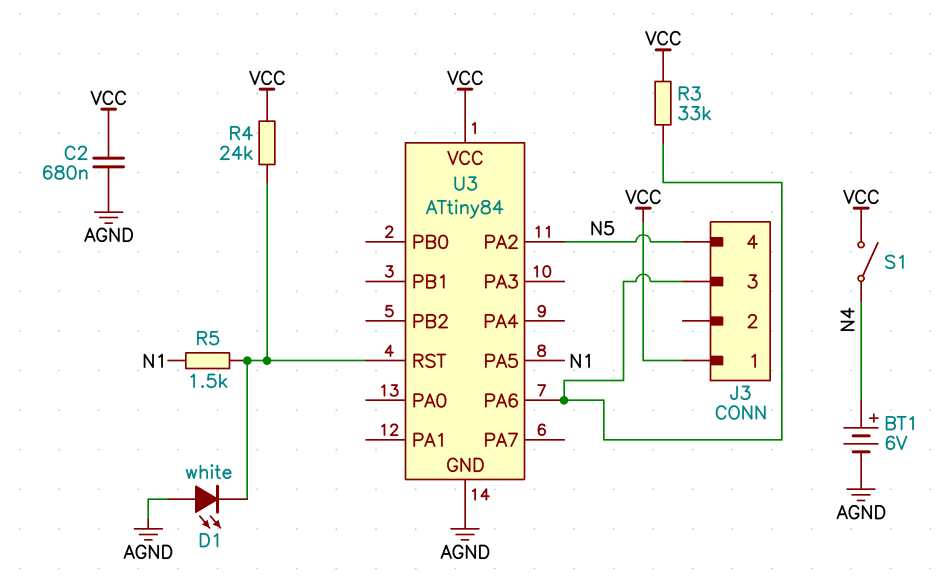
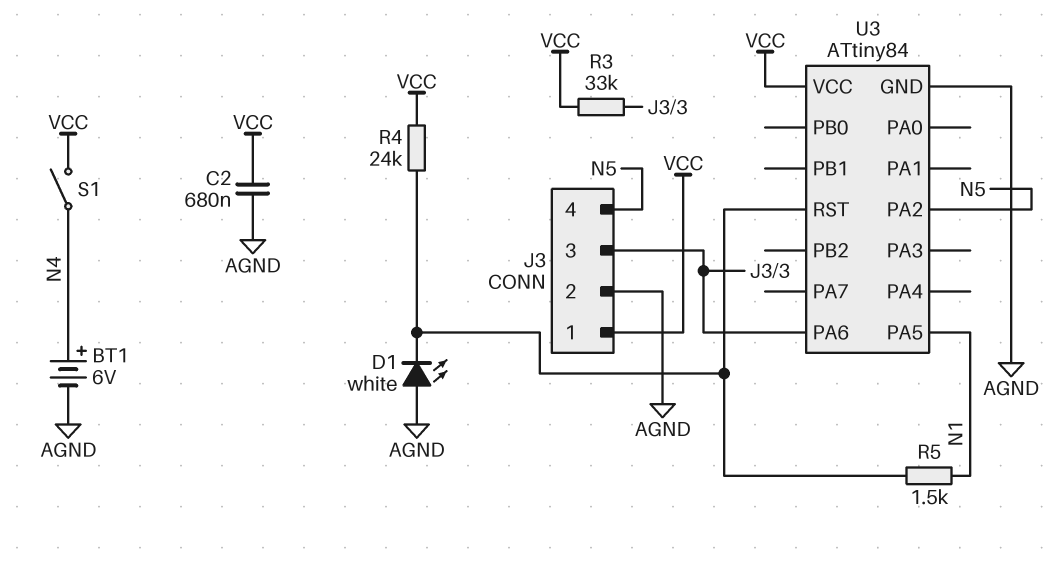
J3 pin 2: none -> AGND

